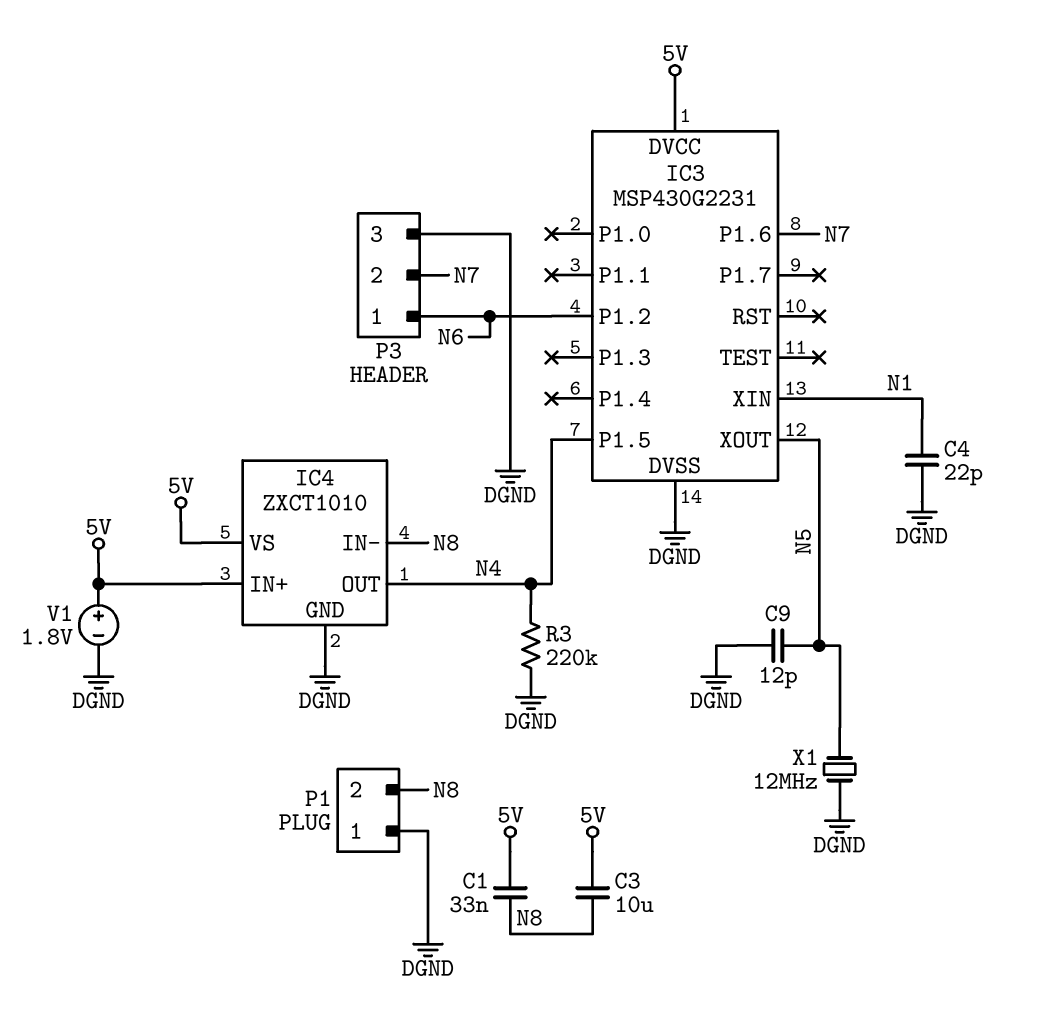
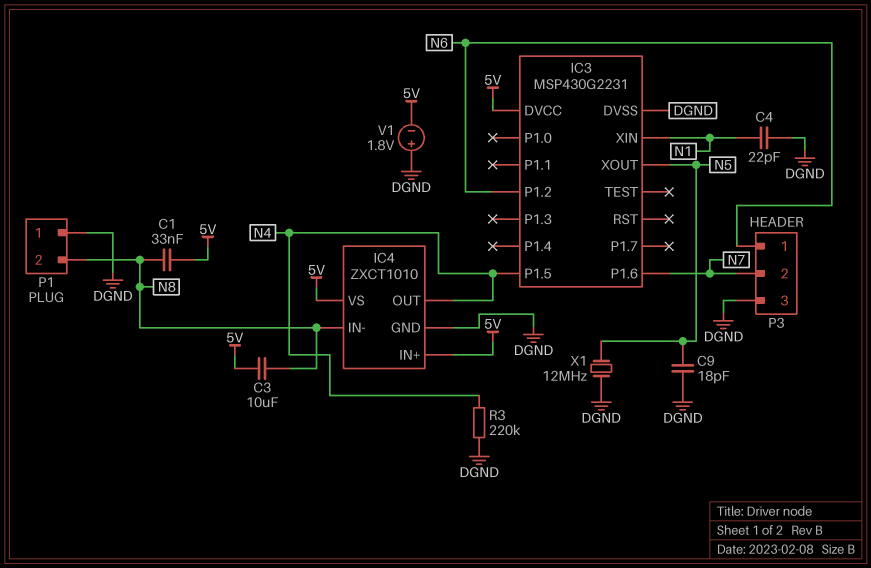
C9: 12pF (DGND, N5) -> 18pF (DGND, N5)
V1: 1.8V (plus 5V, minus DGND) -> 1.8V (plus DGND, minus 5V)

